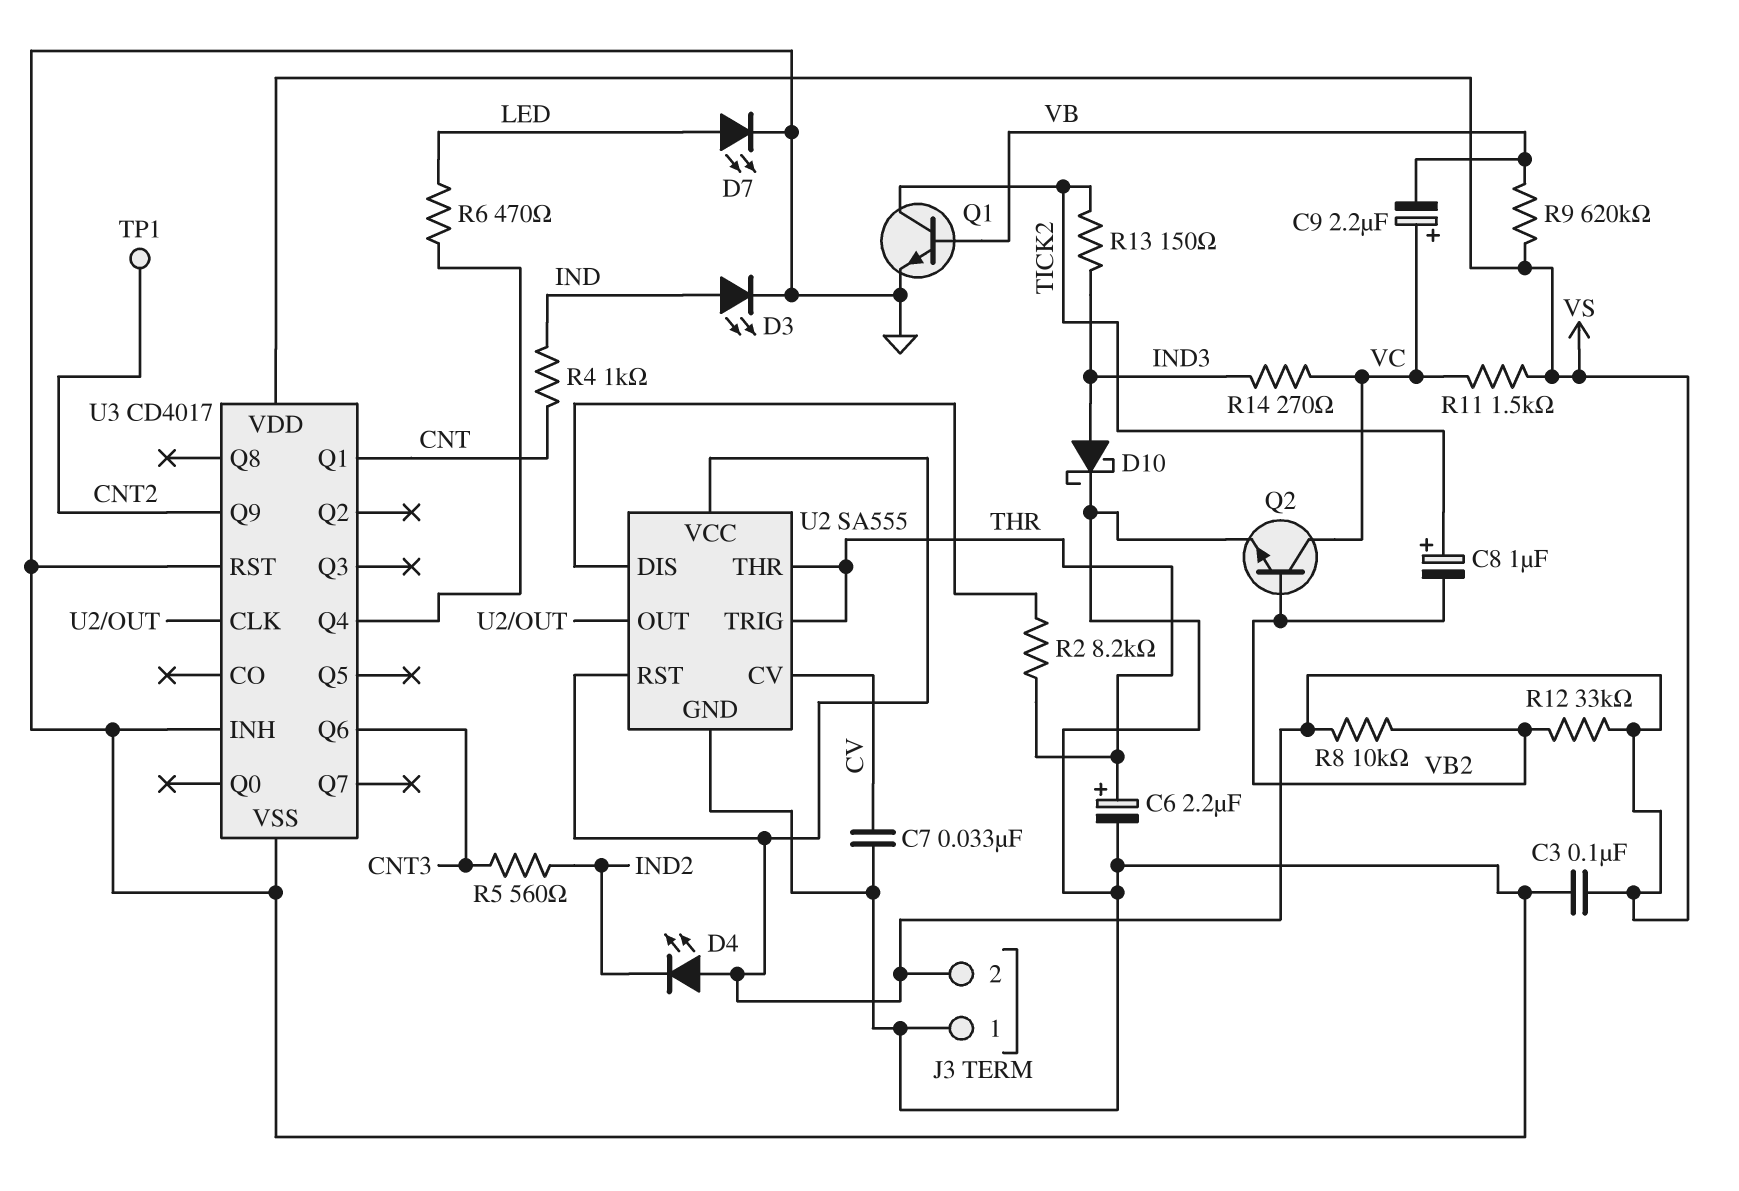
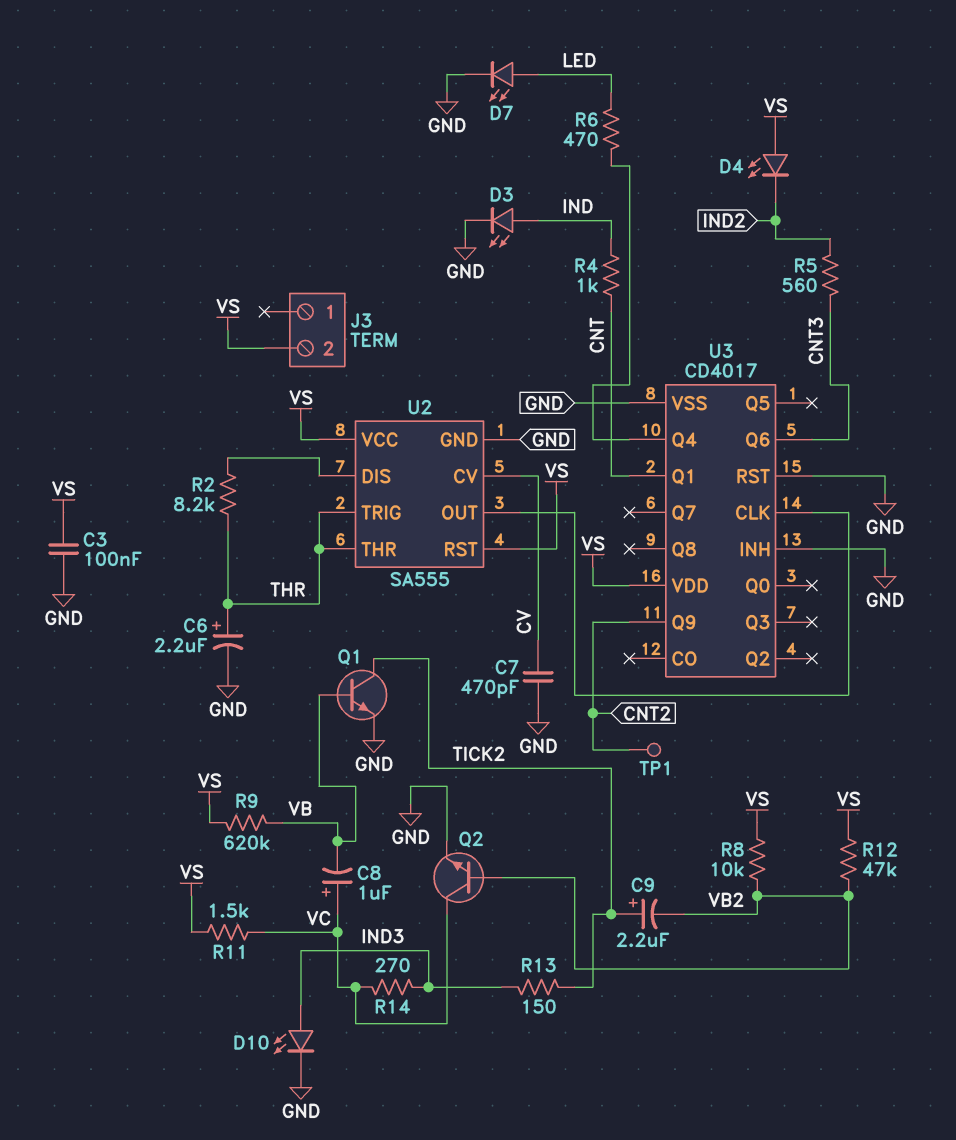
C7: 33nF (CV, GND) -> 470pF (CV, GND)
C8: 1uF (plus TICK2, minus VB2) -> 1uF (plus VC, minus VB)
C9: 2.2uF (plus VC, minus VB) -> 2.2uF (plus TICK2, minus VB2)
D10: schottky (A IND3, K GND) -> LED (A IND3, K GND)
J3 pin 1: GND -> none
R12: 33k (VB2, VS) -> 47k (VB2, VS)

